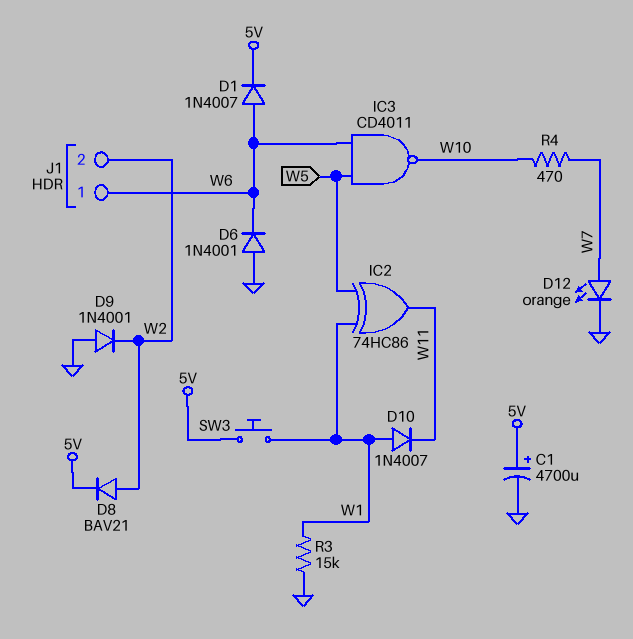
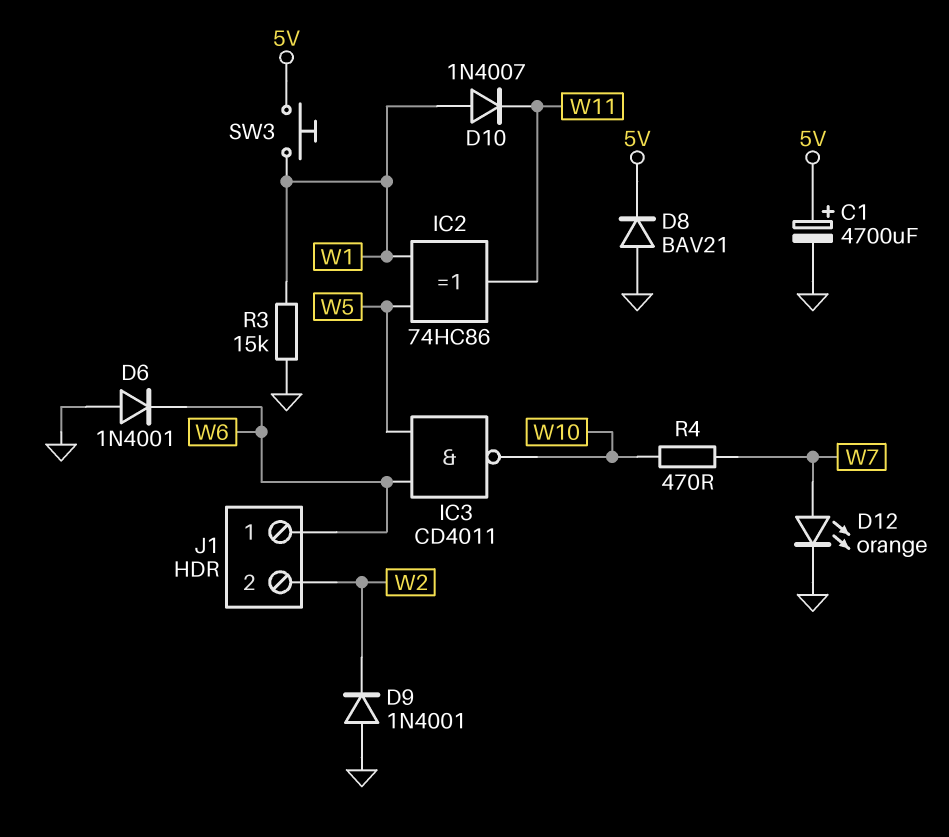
D1: diode 1N4007 (A W6, K 5V) -> none
D8: diode BAV21 (A W2, K 5V) -> diode BAV21 (A GND, K 5V)

